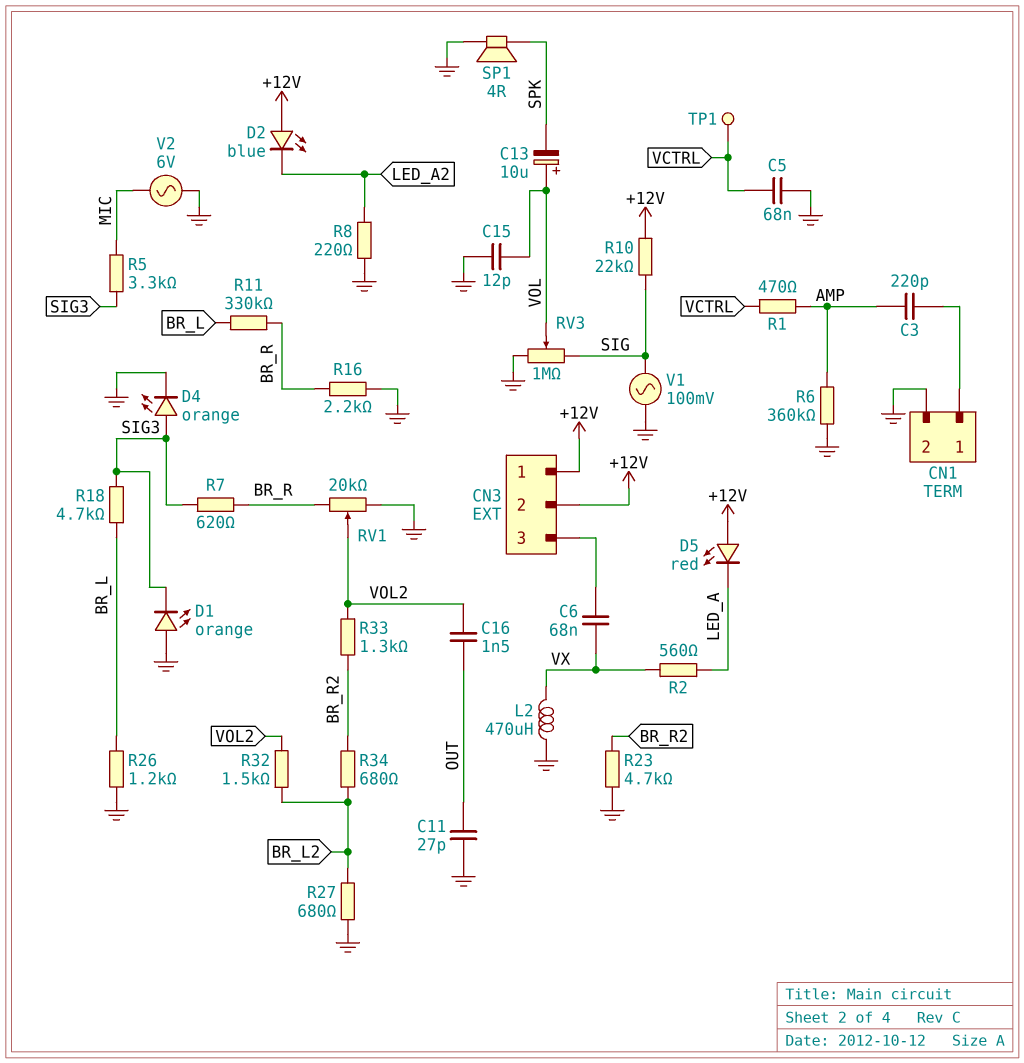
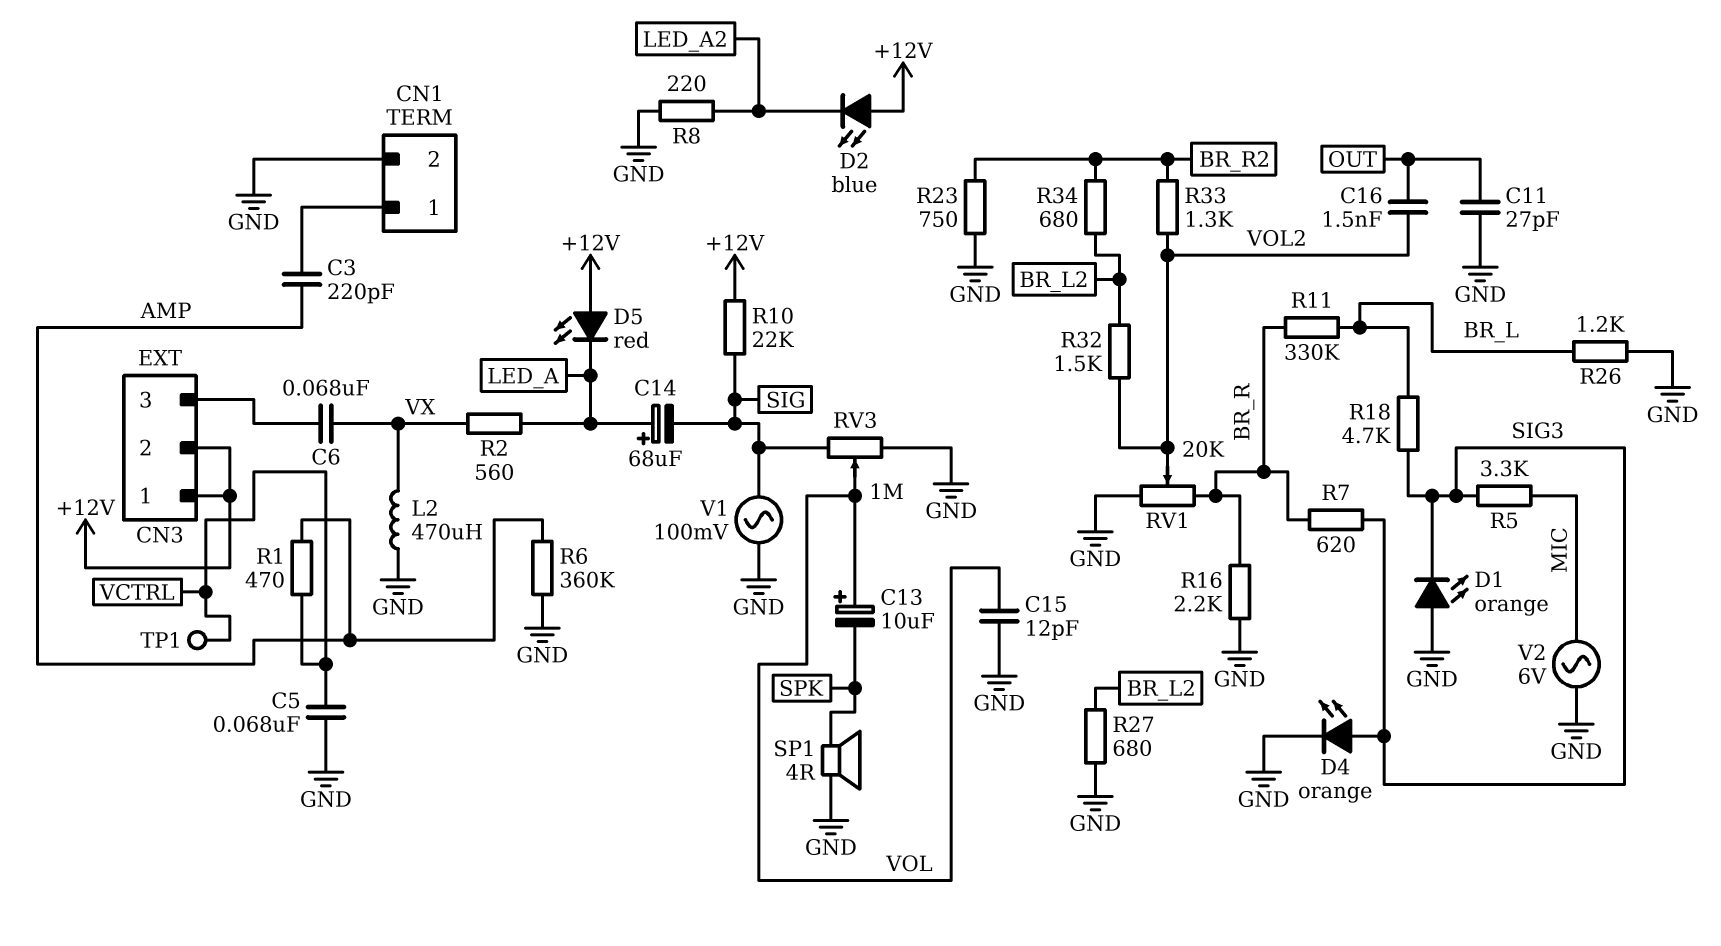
C14: none -> 68uF (plus LED_A, minus SIG)
R23: 4.7k (BR_R2, GND) -> 750 (BR_R2, GND)

